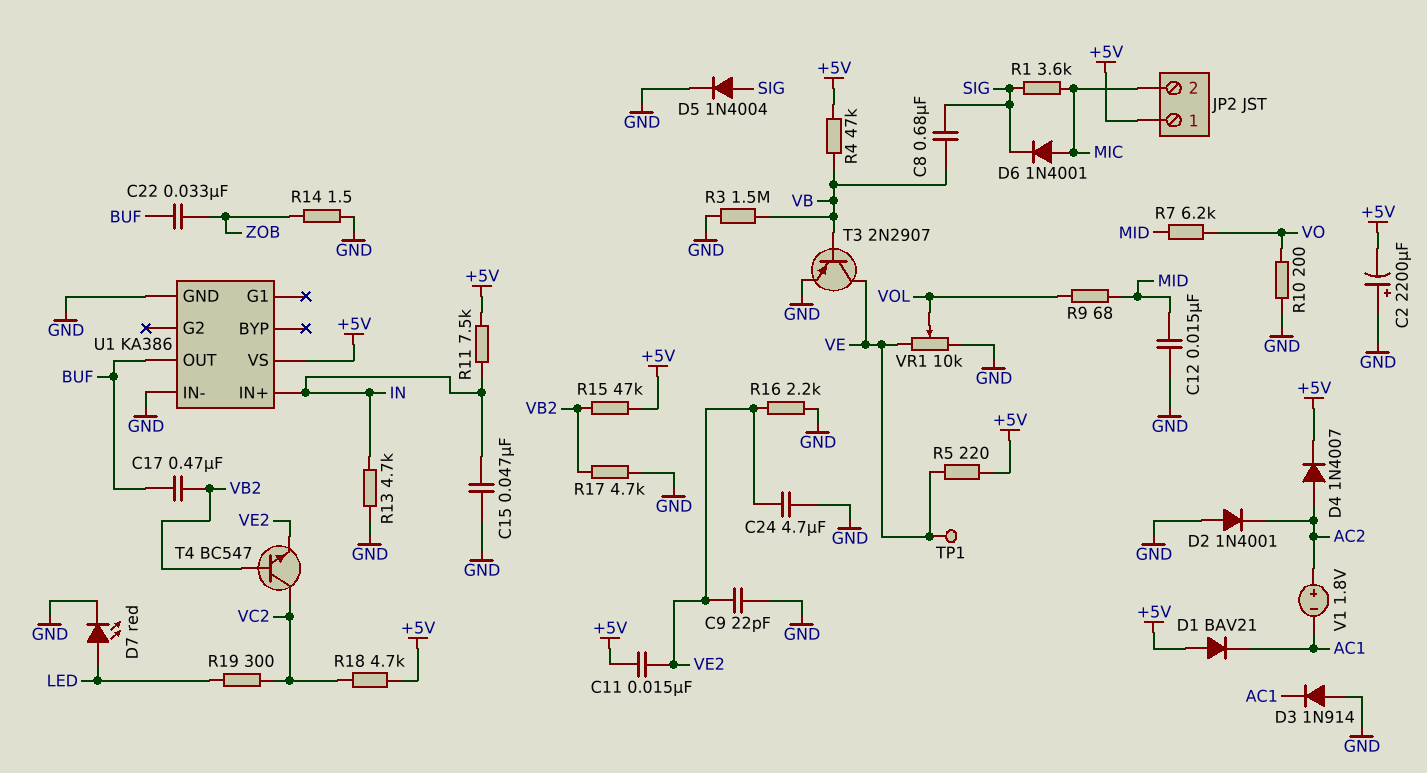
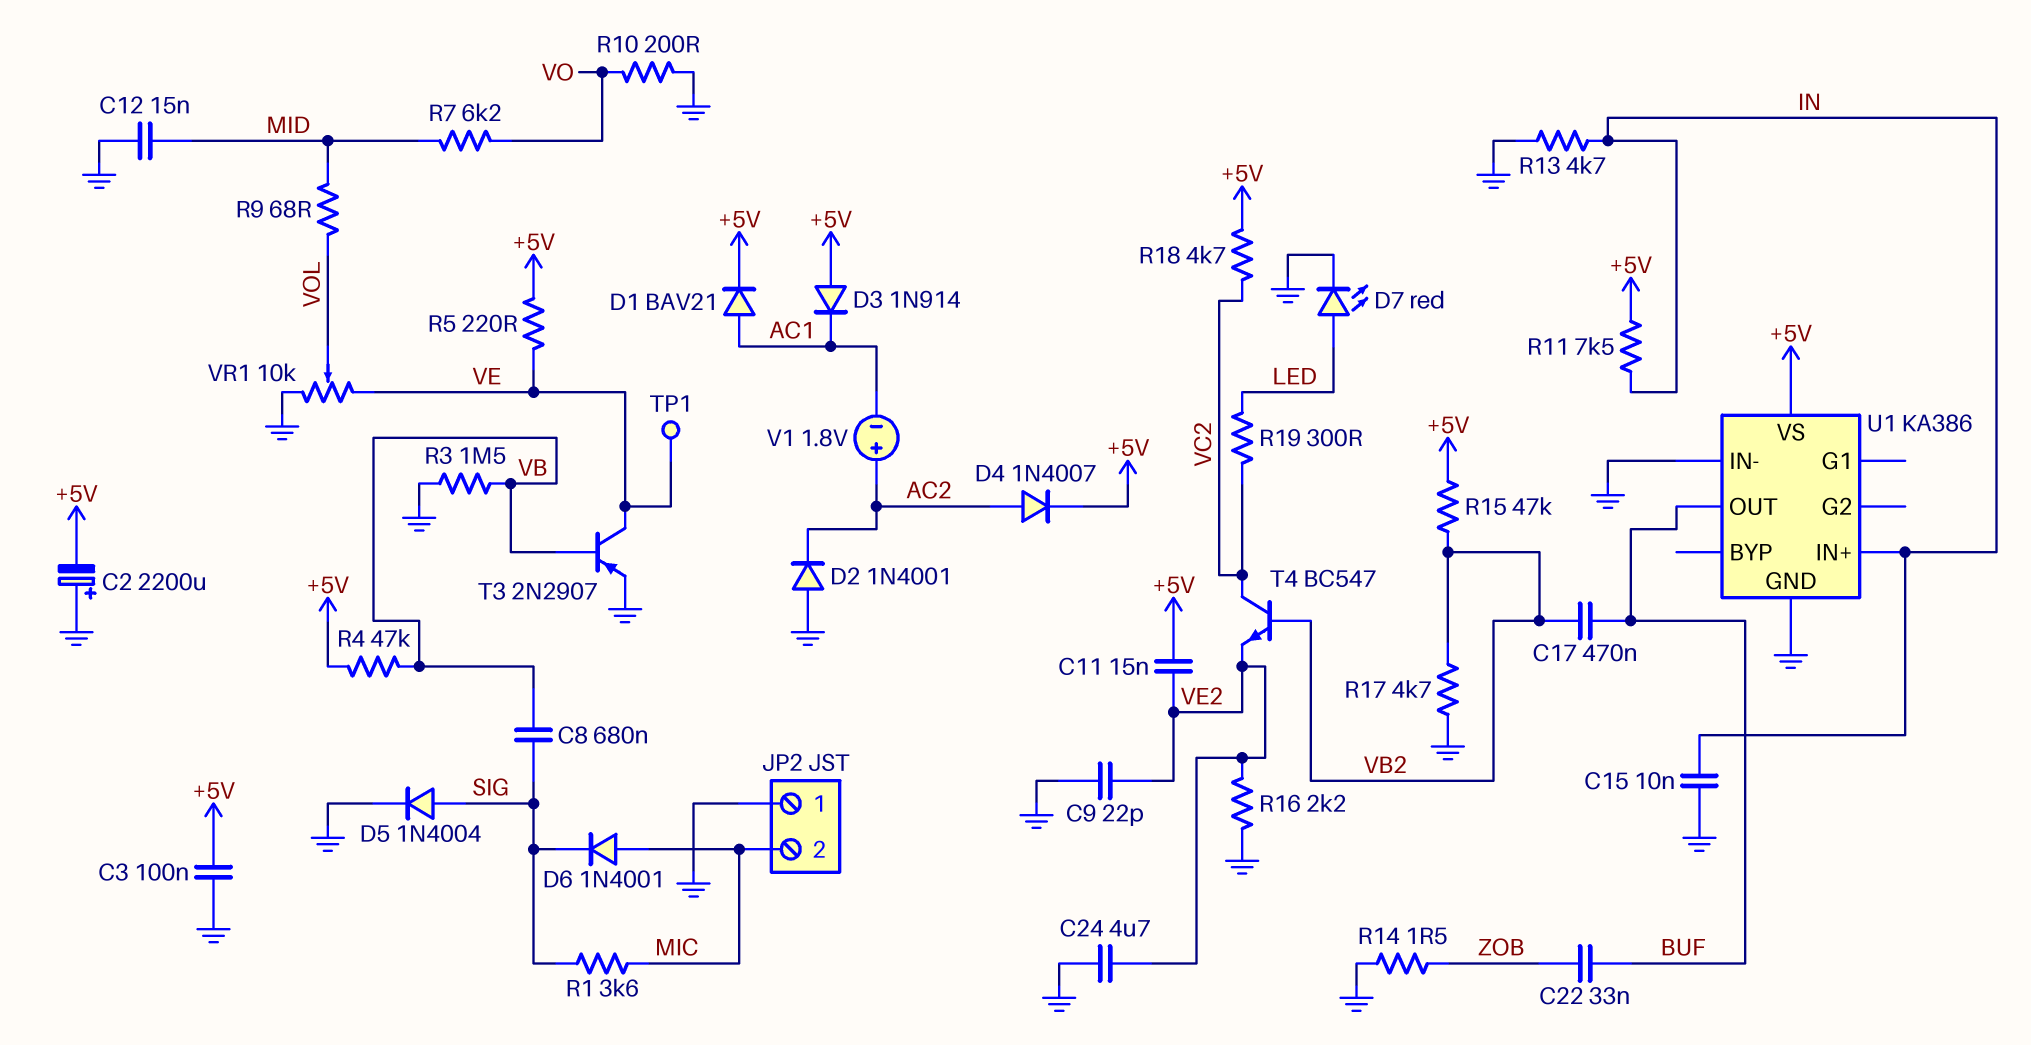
C3: none -> 100nF (+5V, GND)
C15: 47nF (GND, IN) -> 10nF (GND, IN)
D1: diode BAV21 (A +5V, K AC1) -> diode BAV21 (A AC1, K +5V)
D3: diode 1N914 (A GND, K AC1) -> diode 1N914 (A +5V, K AC1)
JP2 pin 1: +5V -> GND

